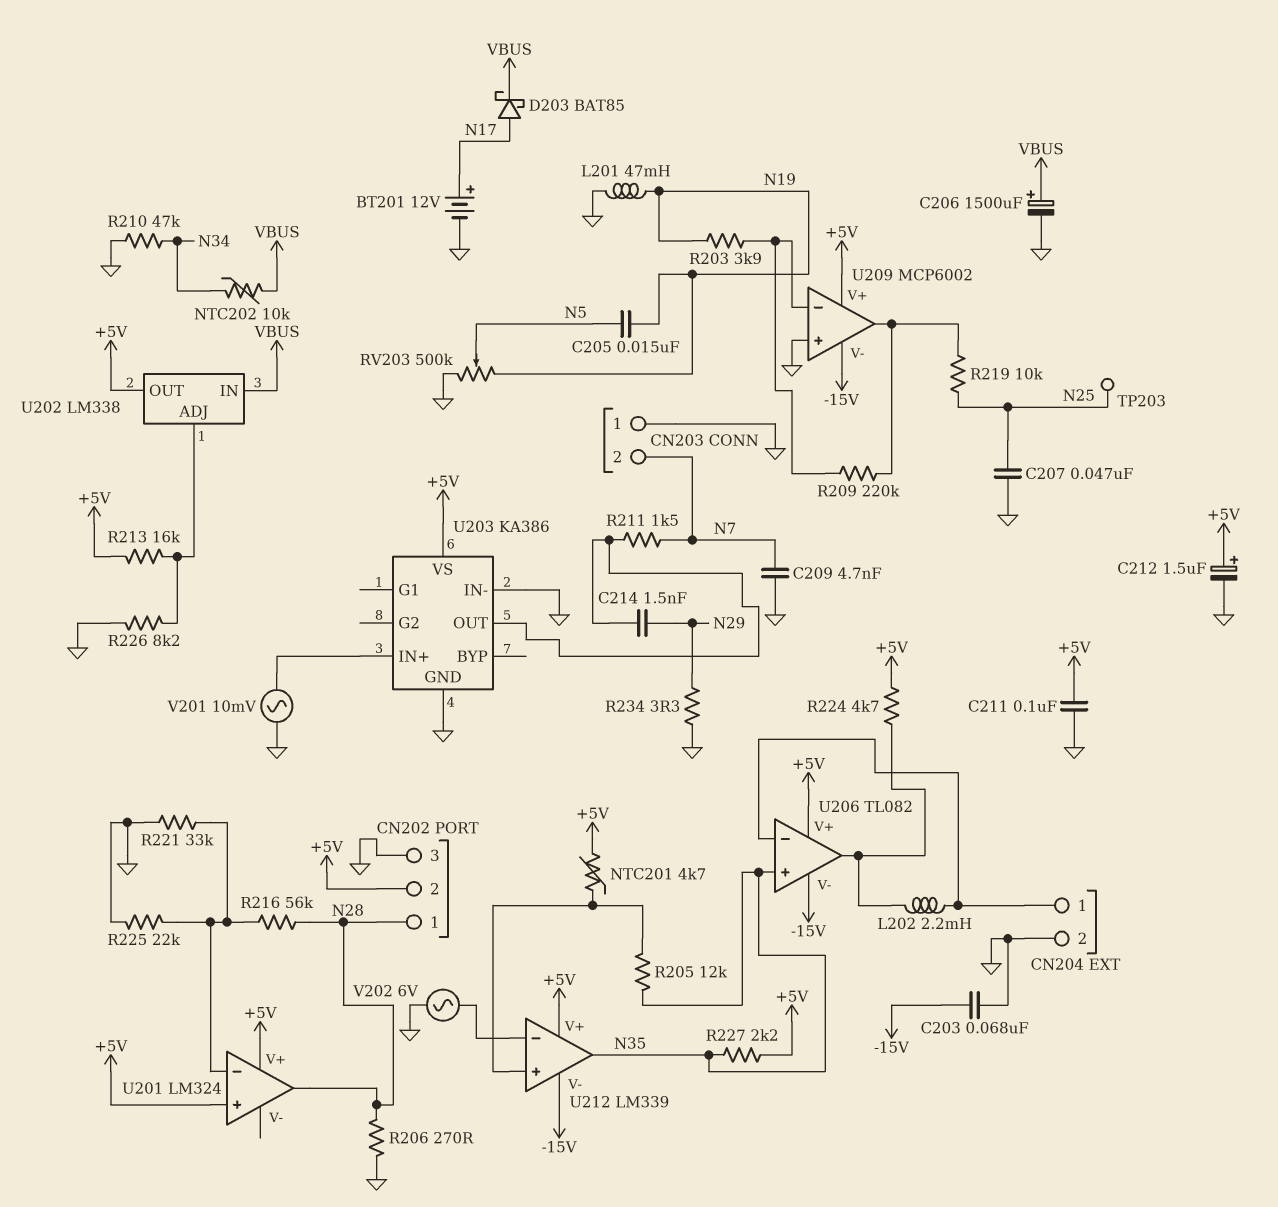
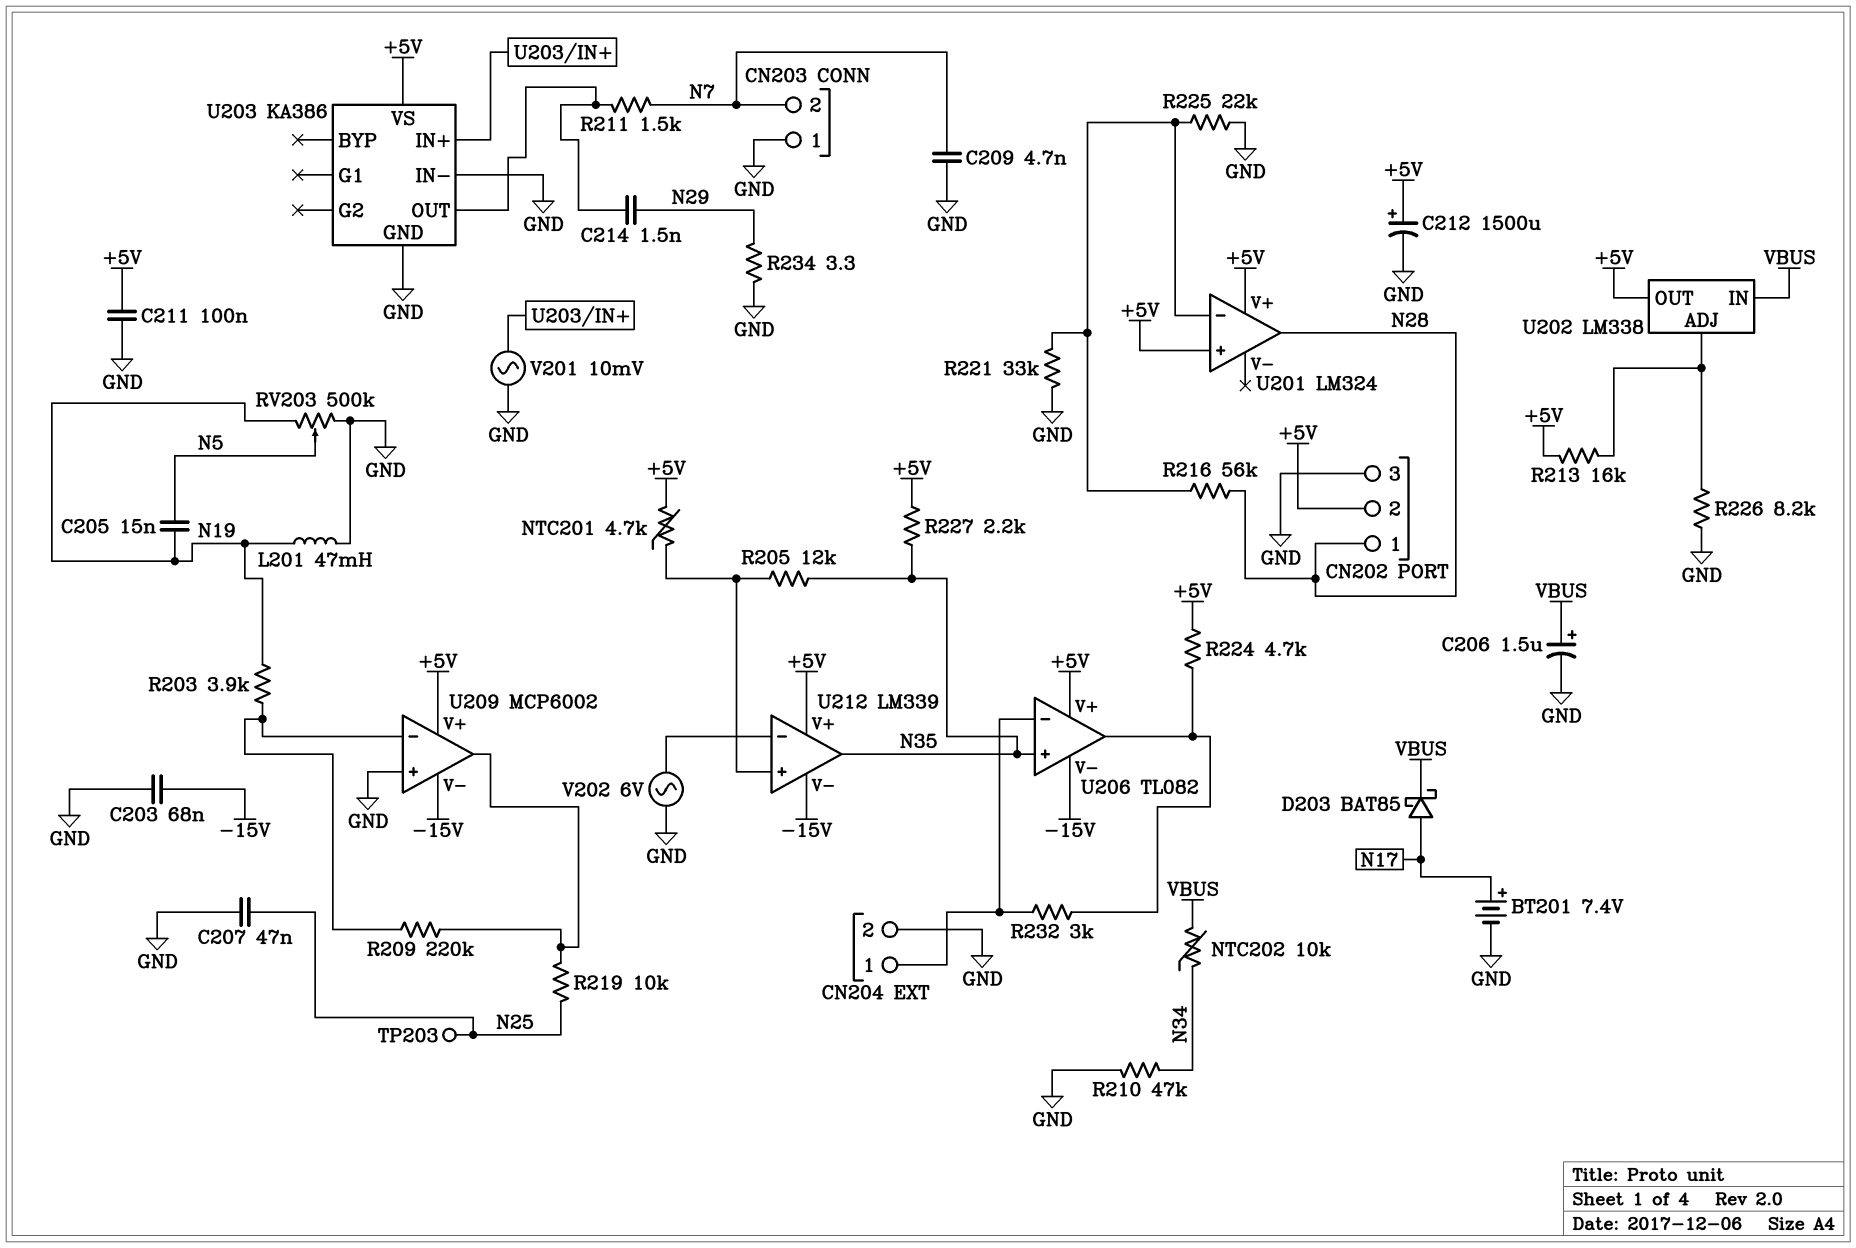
BT201: 12V (plus N17, minus GND) -> 7.4V (plus N17, minus GND)
C206: 1500uF (plus VBUS, minus GND) -> 1.5uF (plus VBUS, minus GND)
C212: 1.5uF (plus +5V, minus GND) -> 1500uF (plus +5V, minus GND)
L202: 2.2mH (CN204/1, U206/out) -> none
R206: 270 (GND, N28) -> none
R232: none -> 3k (CN204/1, U206/out)

